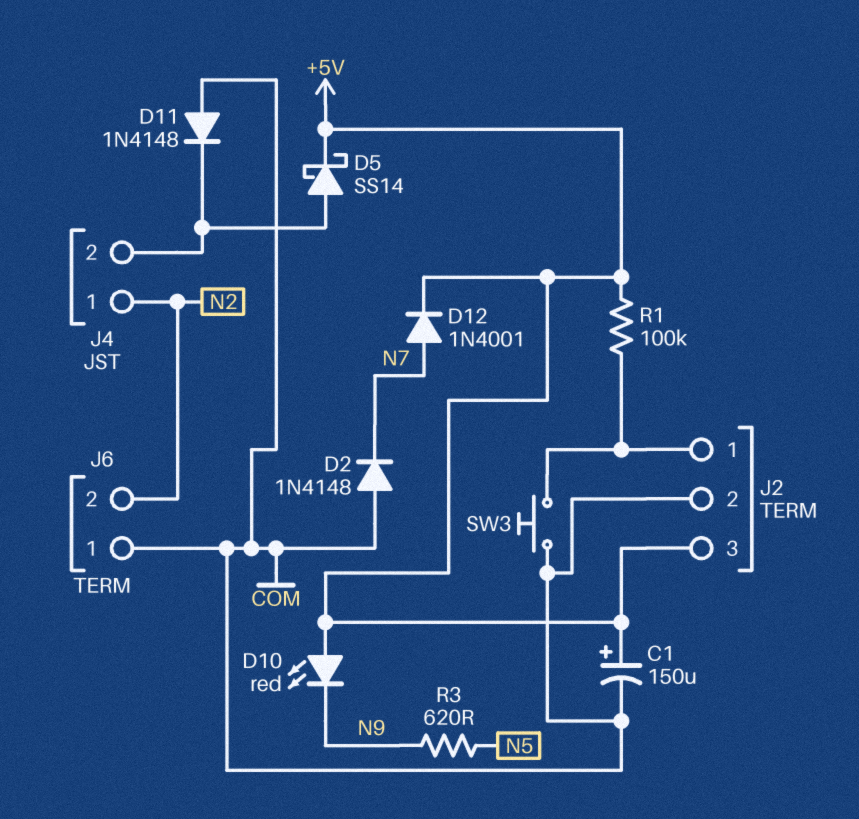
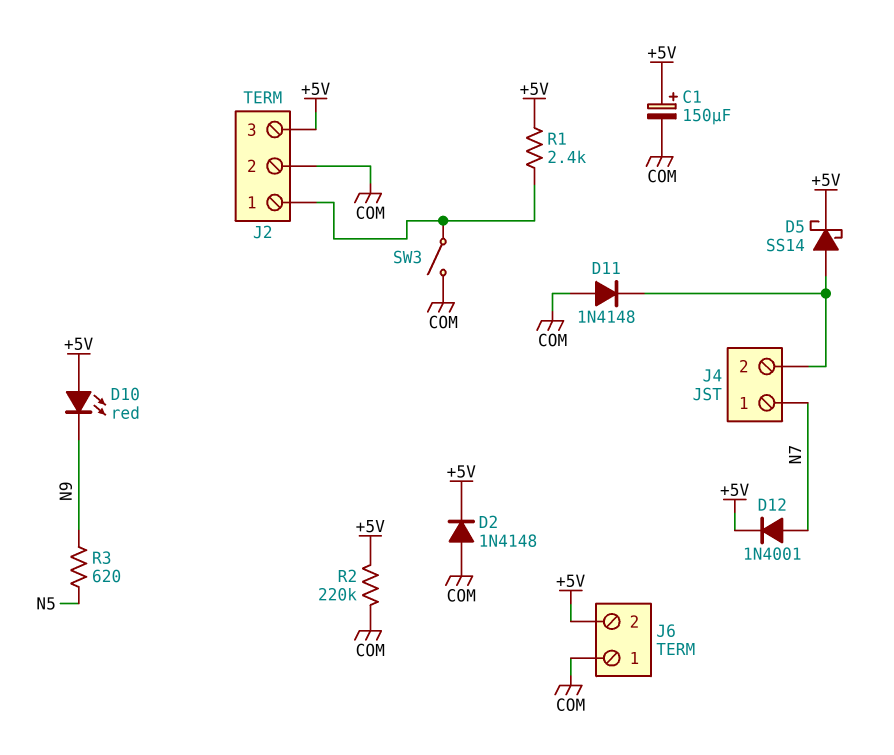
D2: diode 1N4148 (A COM, K N7) -> diode 1N4148 (A COM, K +5V)
J4 pin 1: N2 -> N7
J6 pin 2: N2 -> +5V
R1: 100k (+5V, J2/1) -> 2.4k (+5V, J2/1)
R2: none -> 220k (+5V, COM)
SW3: button (COM, J2/1) -> switch (COM, J2/1)

